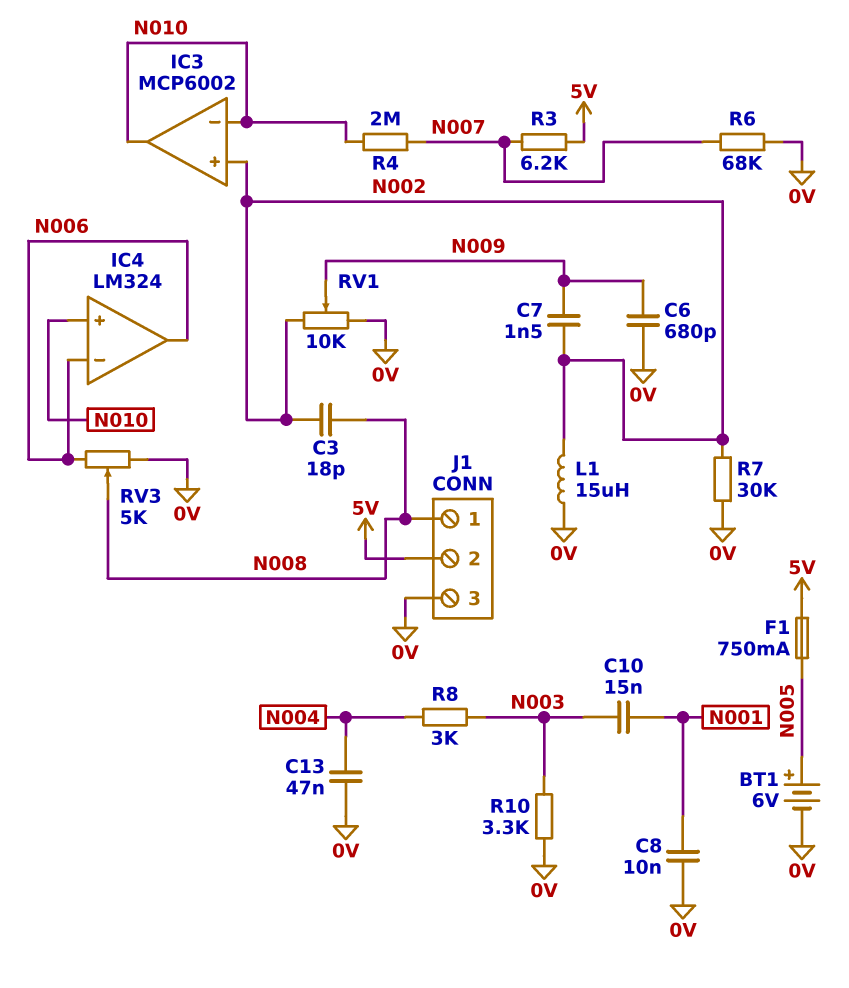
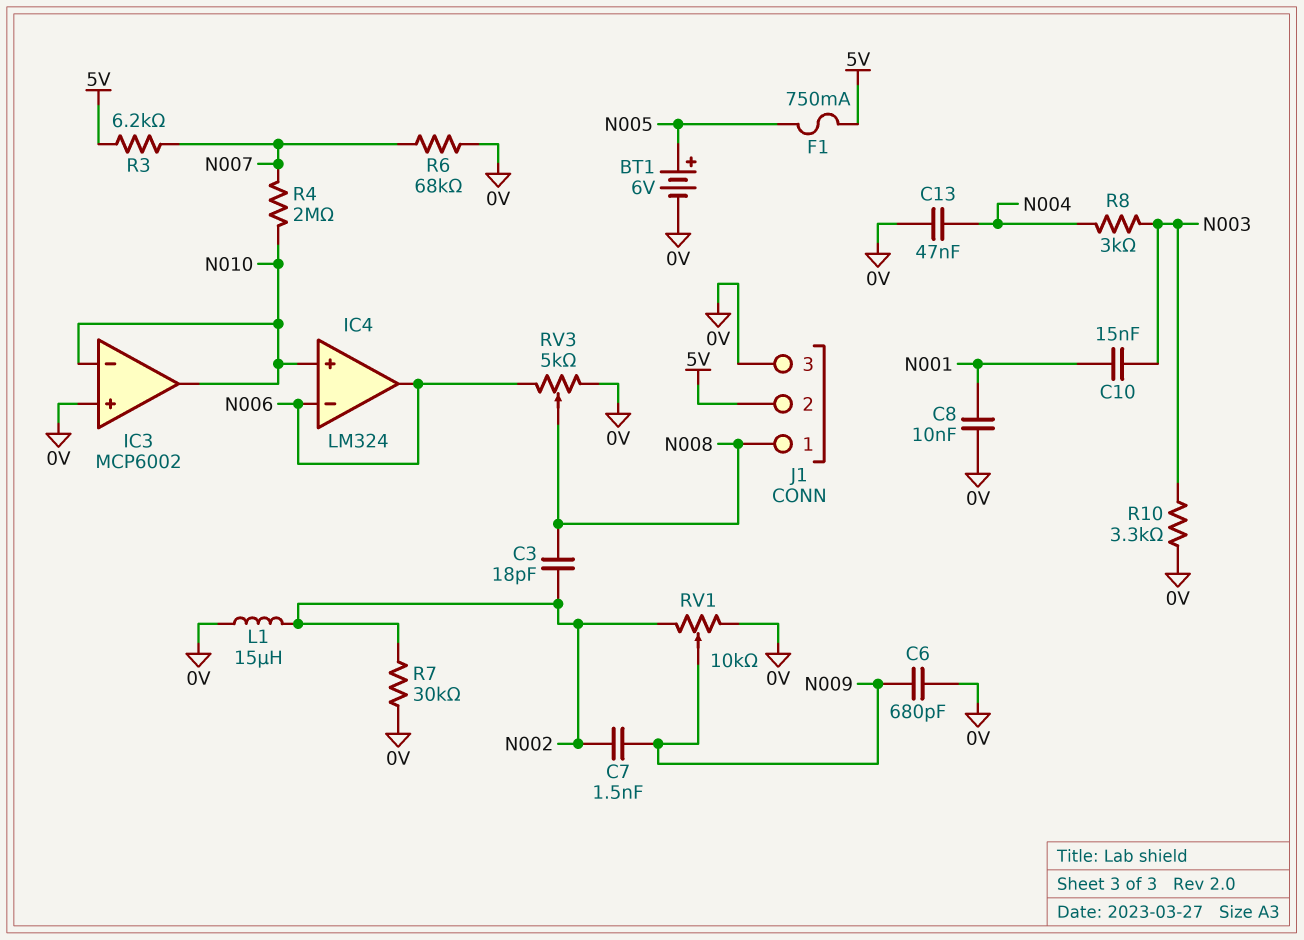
IC3 pin in+: N002 -> 0V

